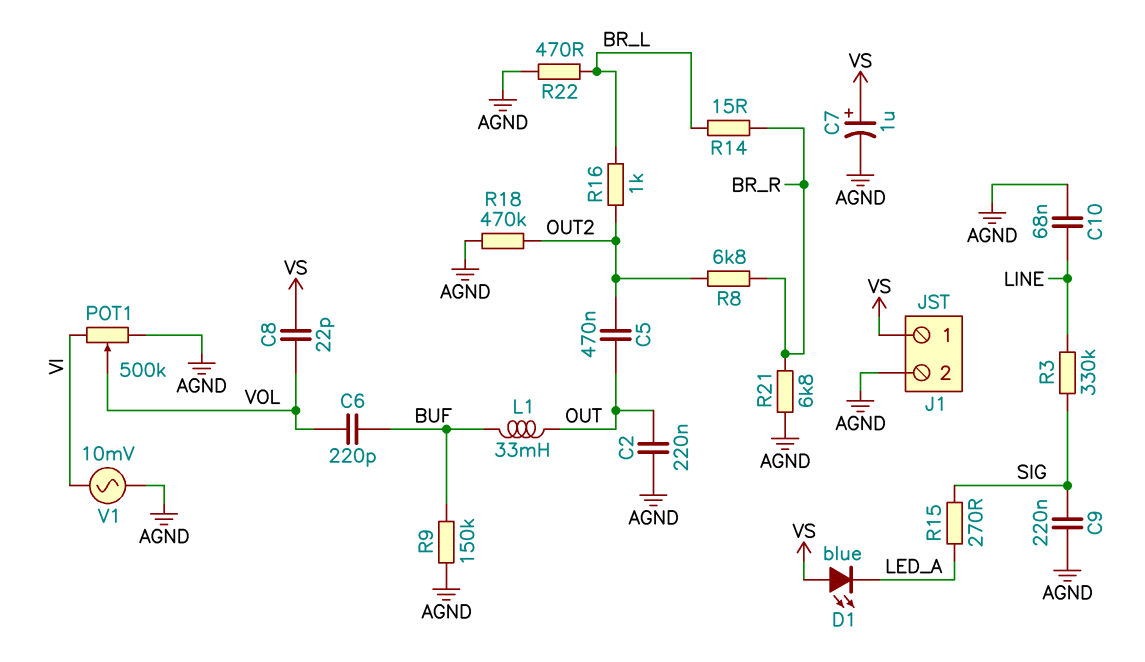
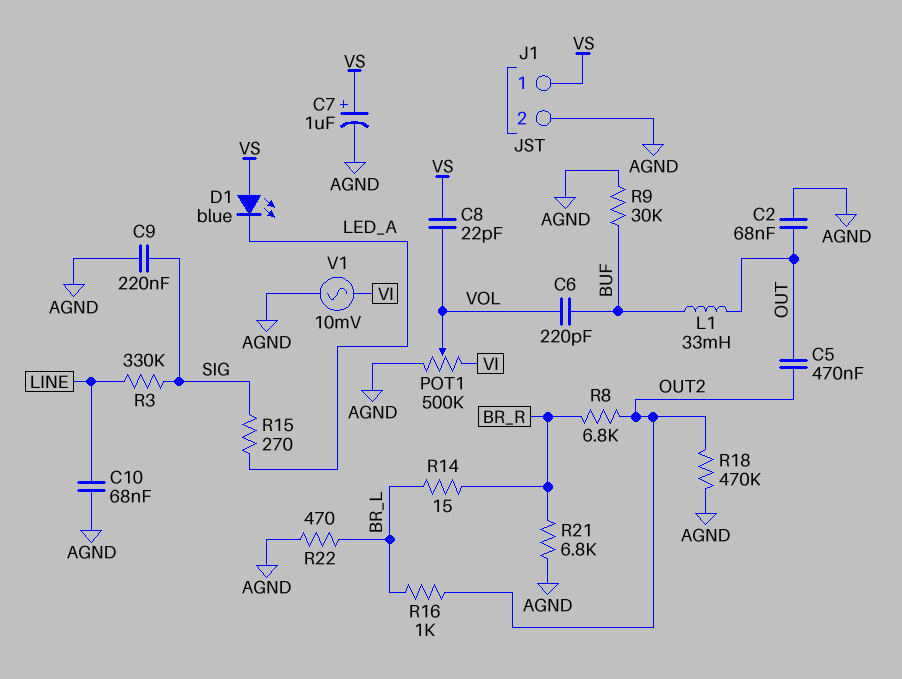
C2: 220nF (AGND, OUT) -> 68nF (AGND, OUT)
R9: 150k (AGND, BUF) -> 30k (AGND, BUF)

